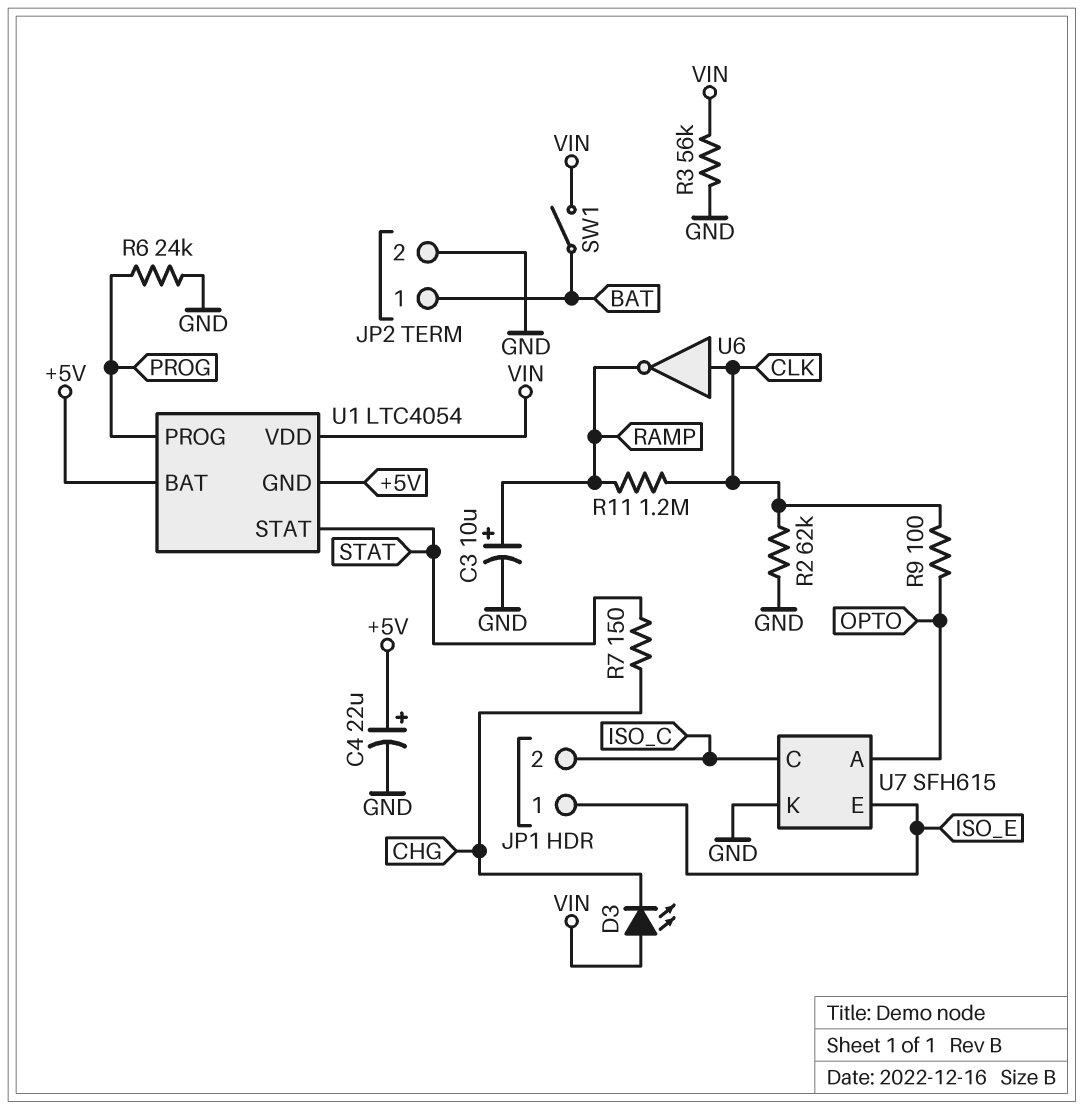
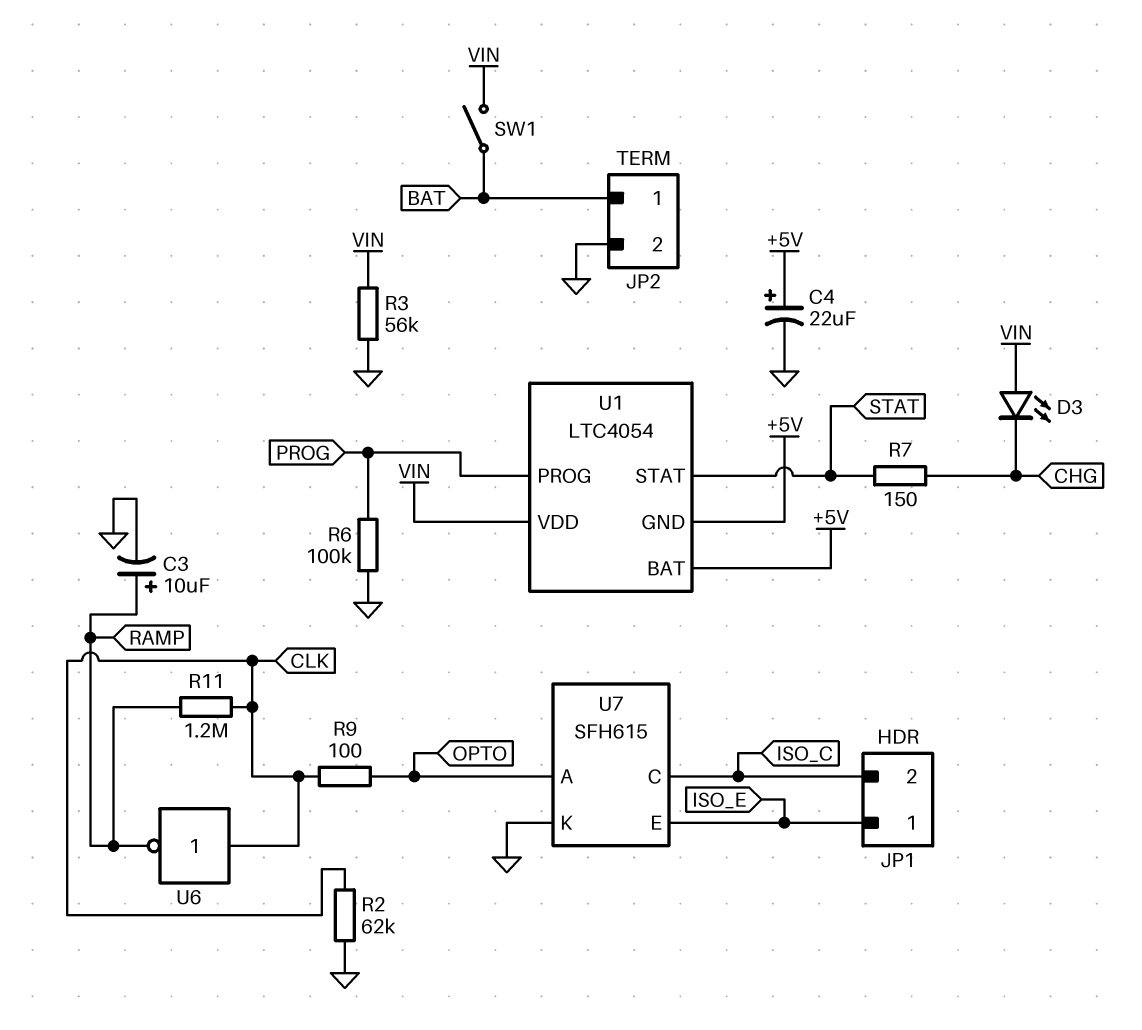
R6: 24k (GND, PROG) -> 100k (GND, PROG)

